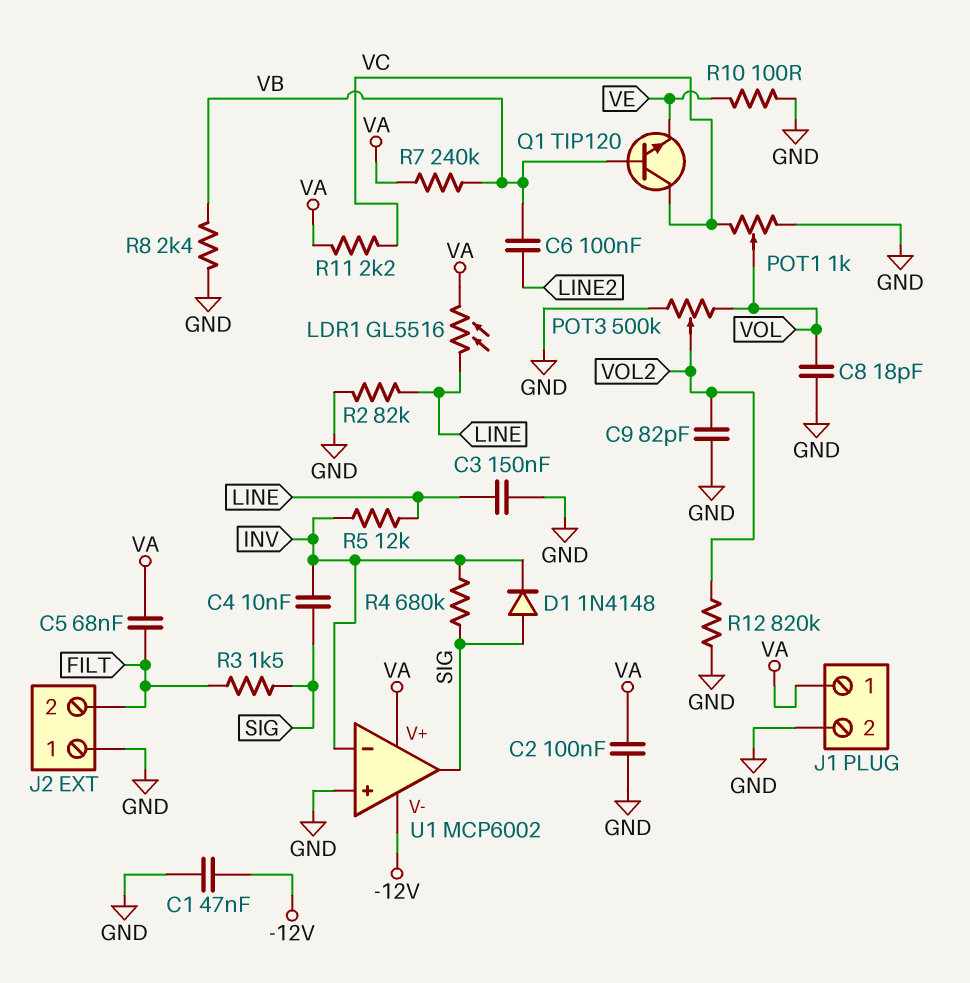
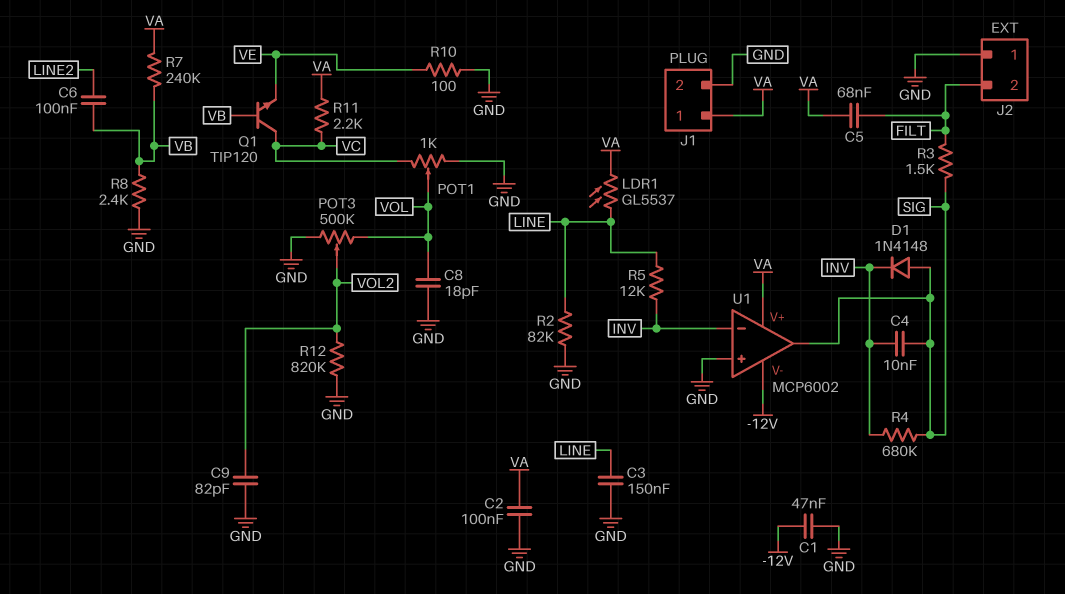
LDR1: GL5516 (LINE, VA) -> GL5537 (LINE, VA)

